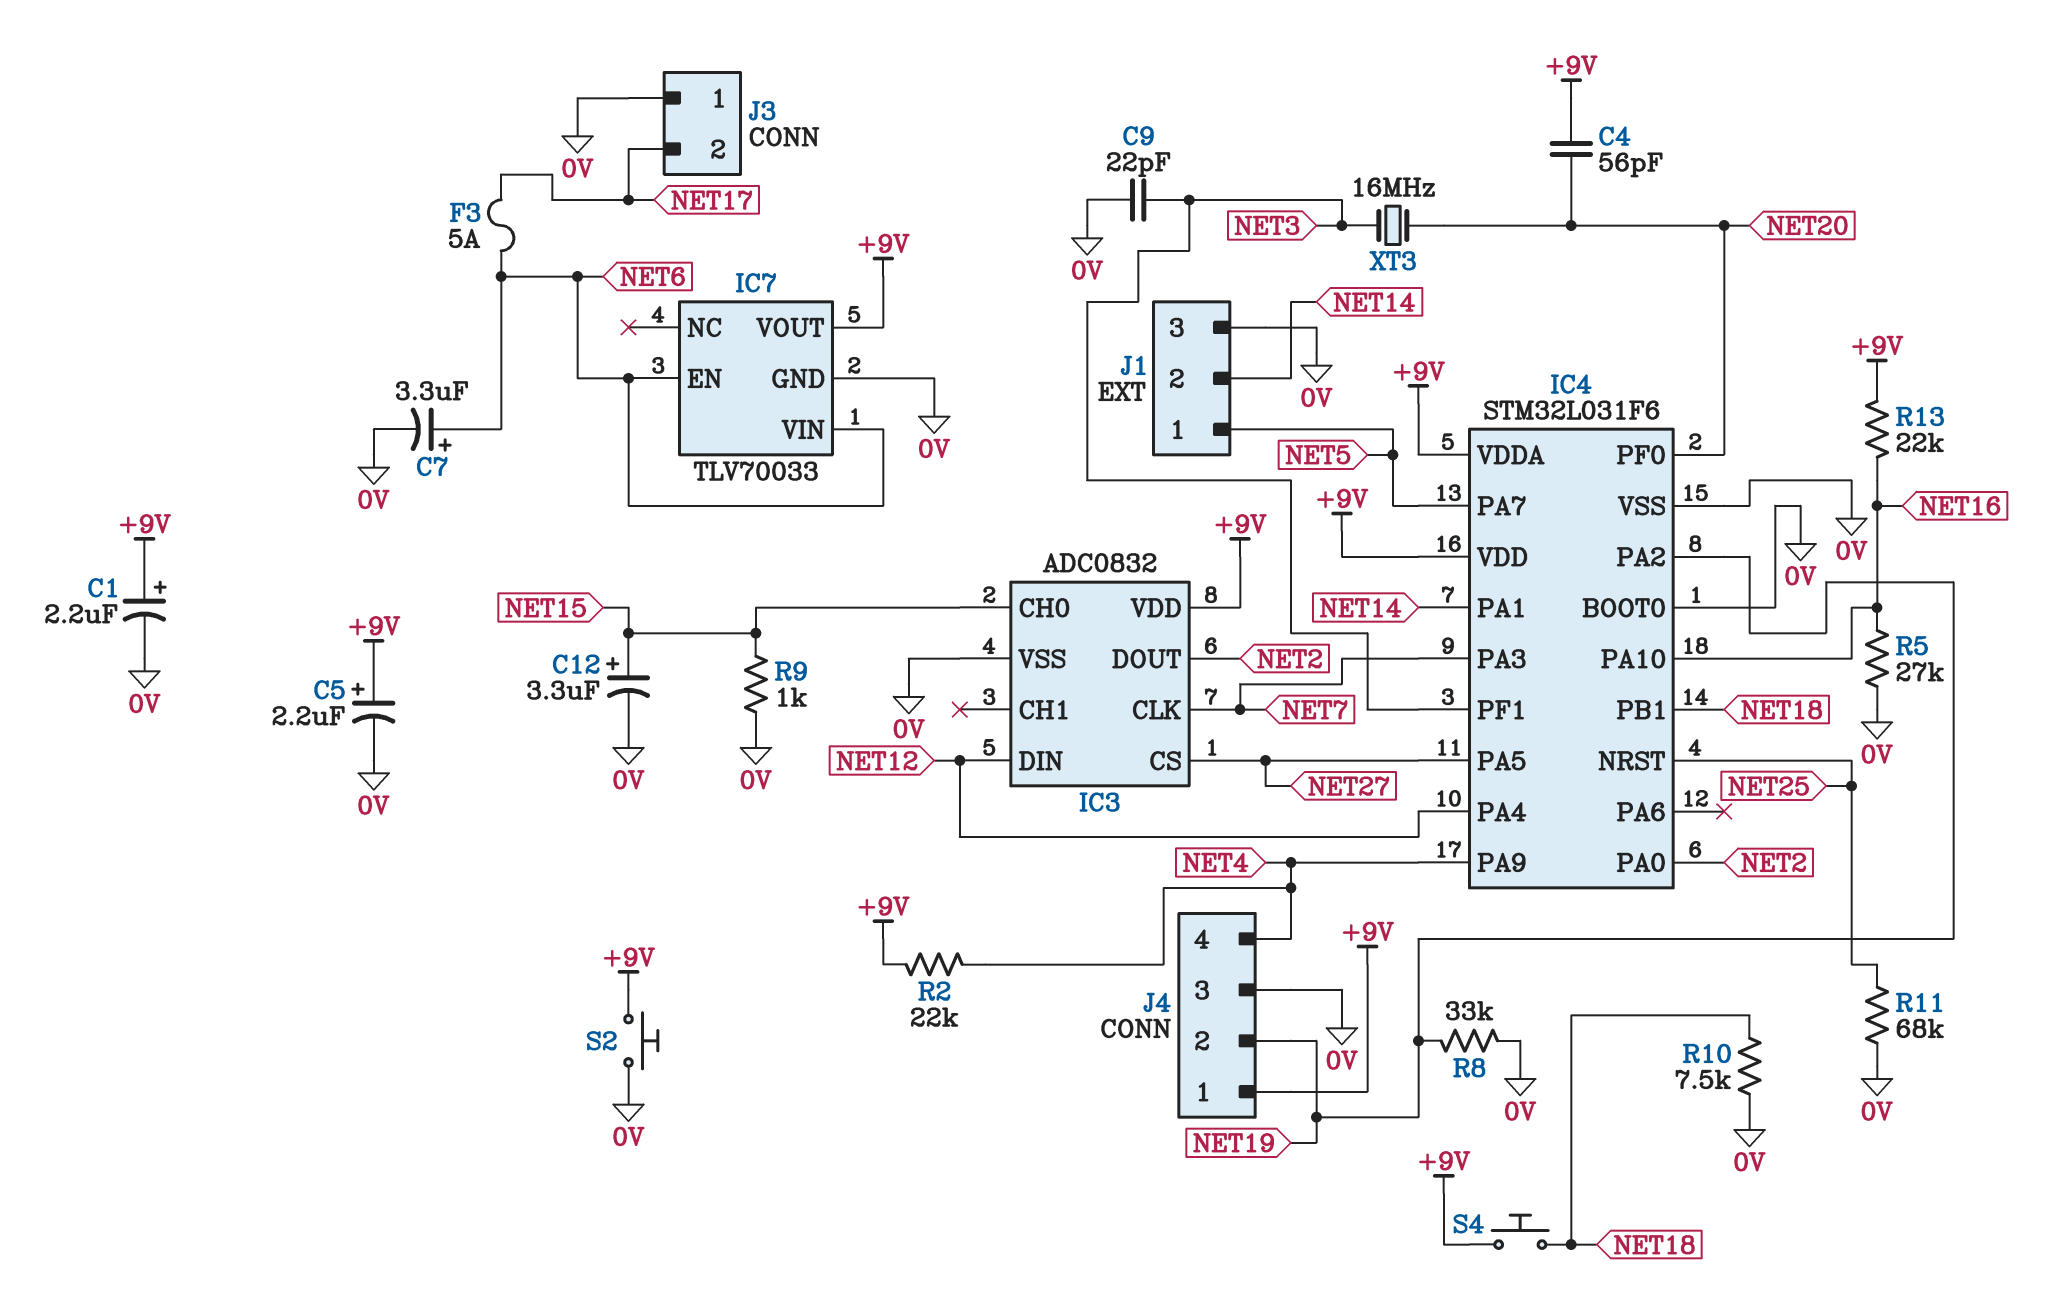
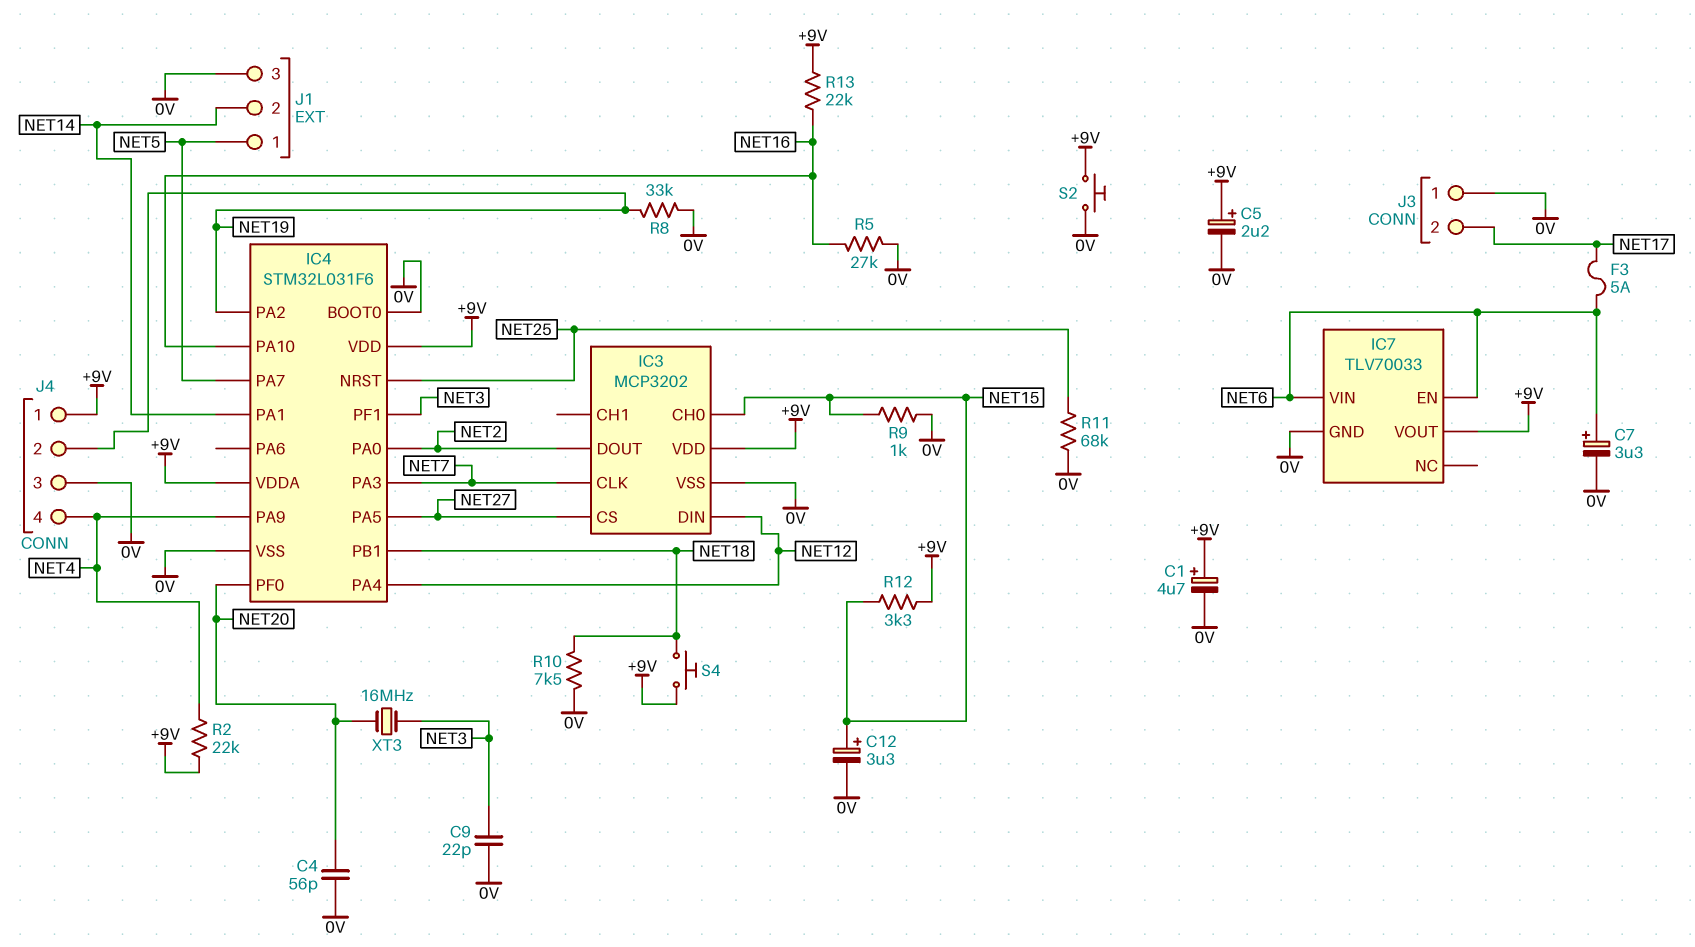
C1: 2.2uF (plus +9V, minus 0V) -> 4.7uF (plus +9V, minus 0V)
C4: 56pF (+9V, NET20) -> 56pF (0V, NET20)
IC3: ADC0832 -> MCP3202
R12: none -> 3.3k (+9V, NET15)

